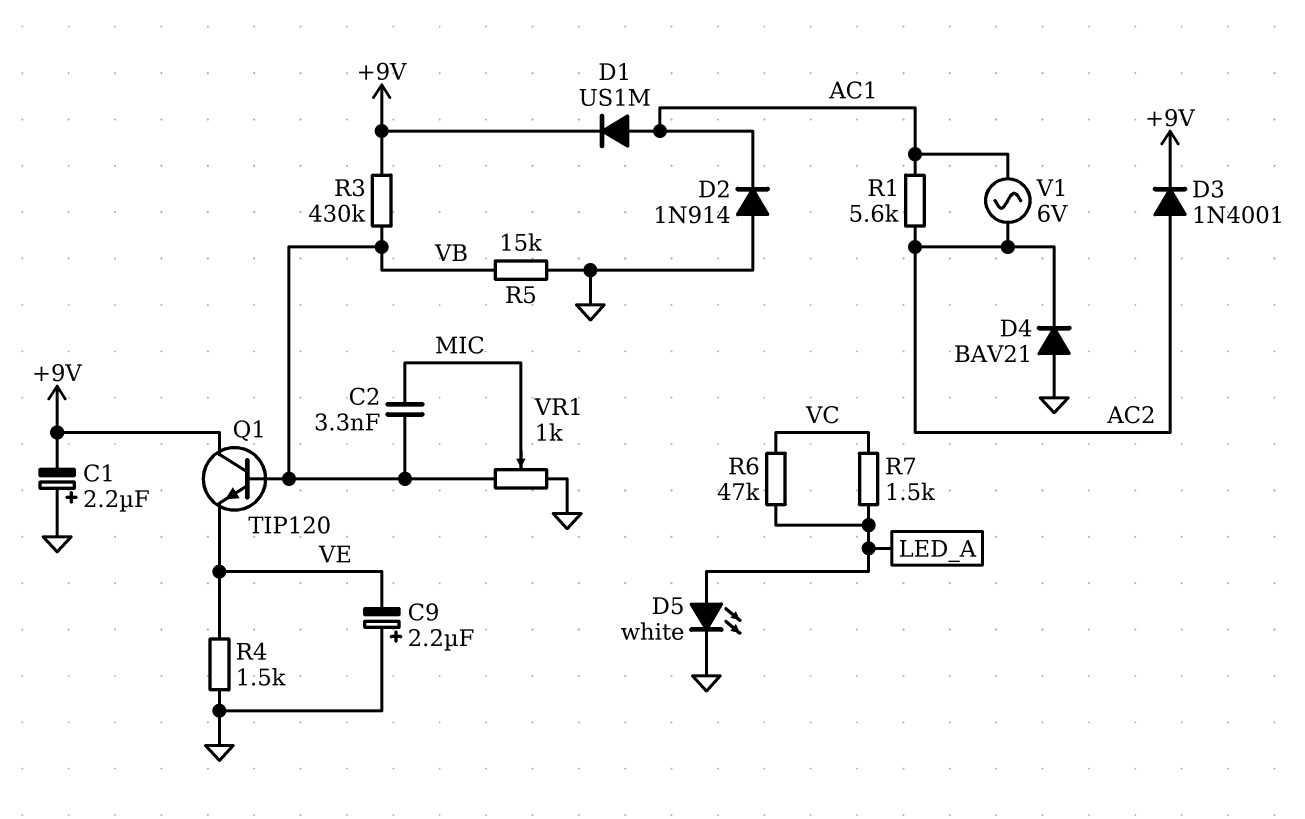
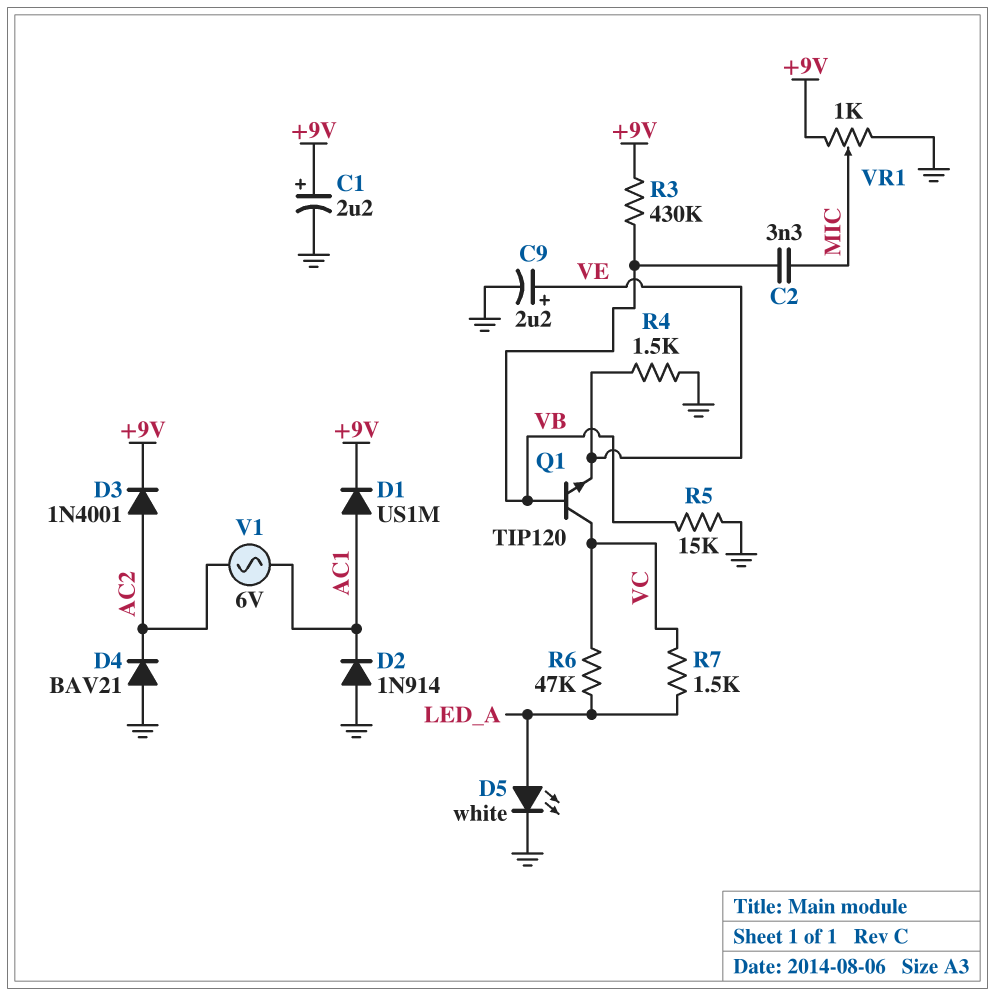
C1: 2.2uF (plus GND, minus +9V) -> 2.2uF (plus +9V, minus GND)
C9: 2.2uF (plus GND, minus VE) -> 2.2uF (plus VE, minus GND)
Q1: NPN TIP120 (B VB, C +9V, E VE) -> NPN TIP120 (B VB, C VC, E VE)
R1: 5.6k (AC1, AC2) -> none
VR1: 1k (GND, VB, wiper MIC) -> 1k (+9V, GND, wiper MIC)

